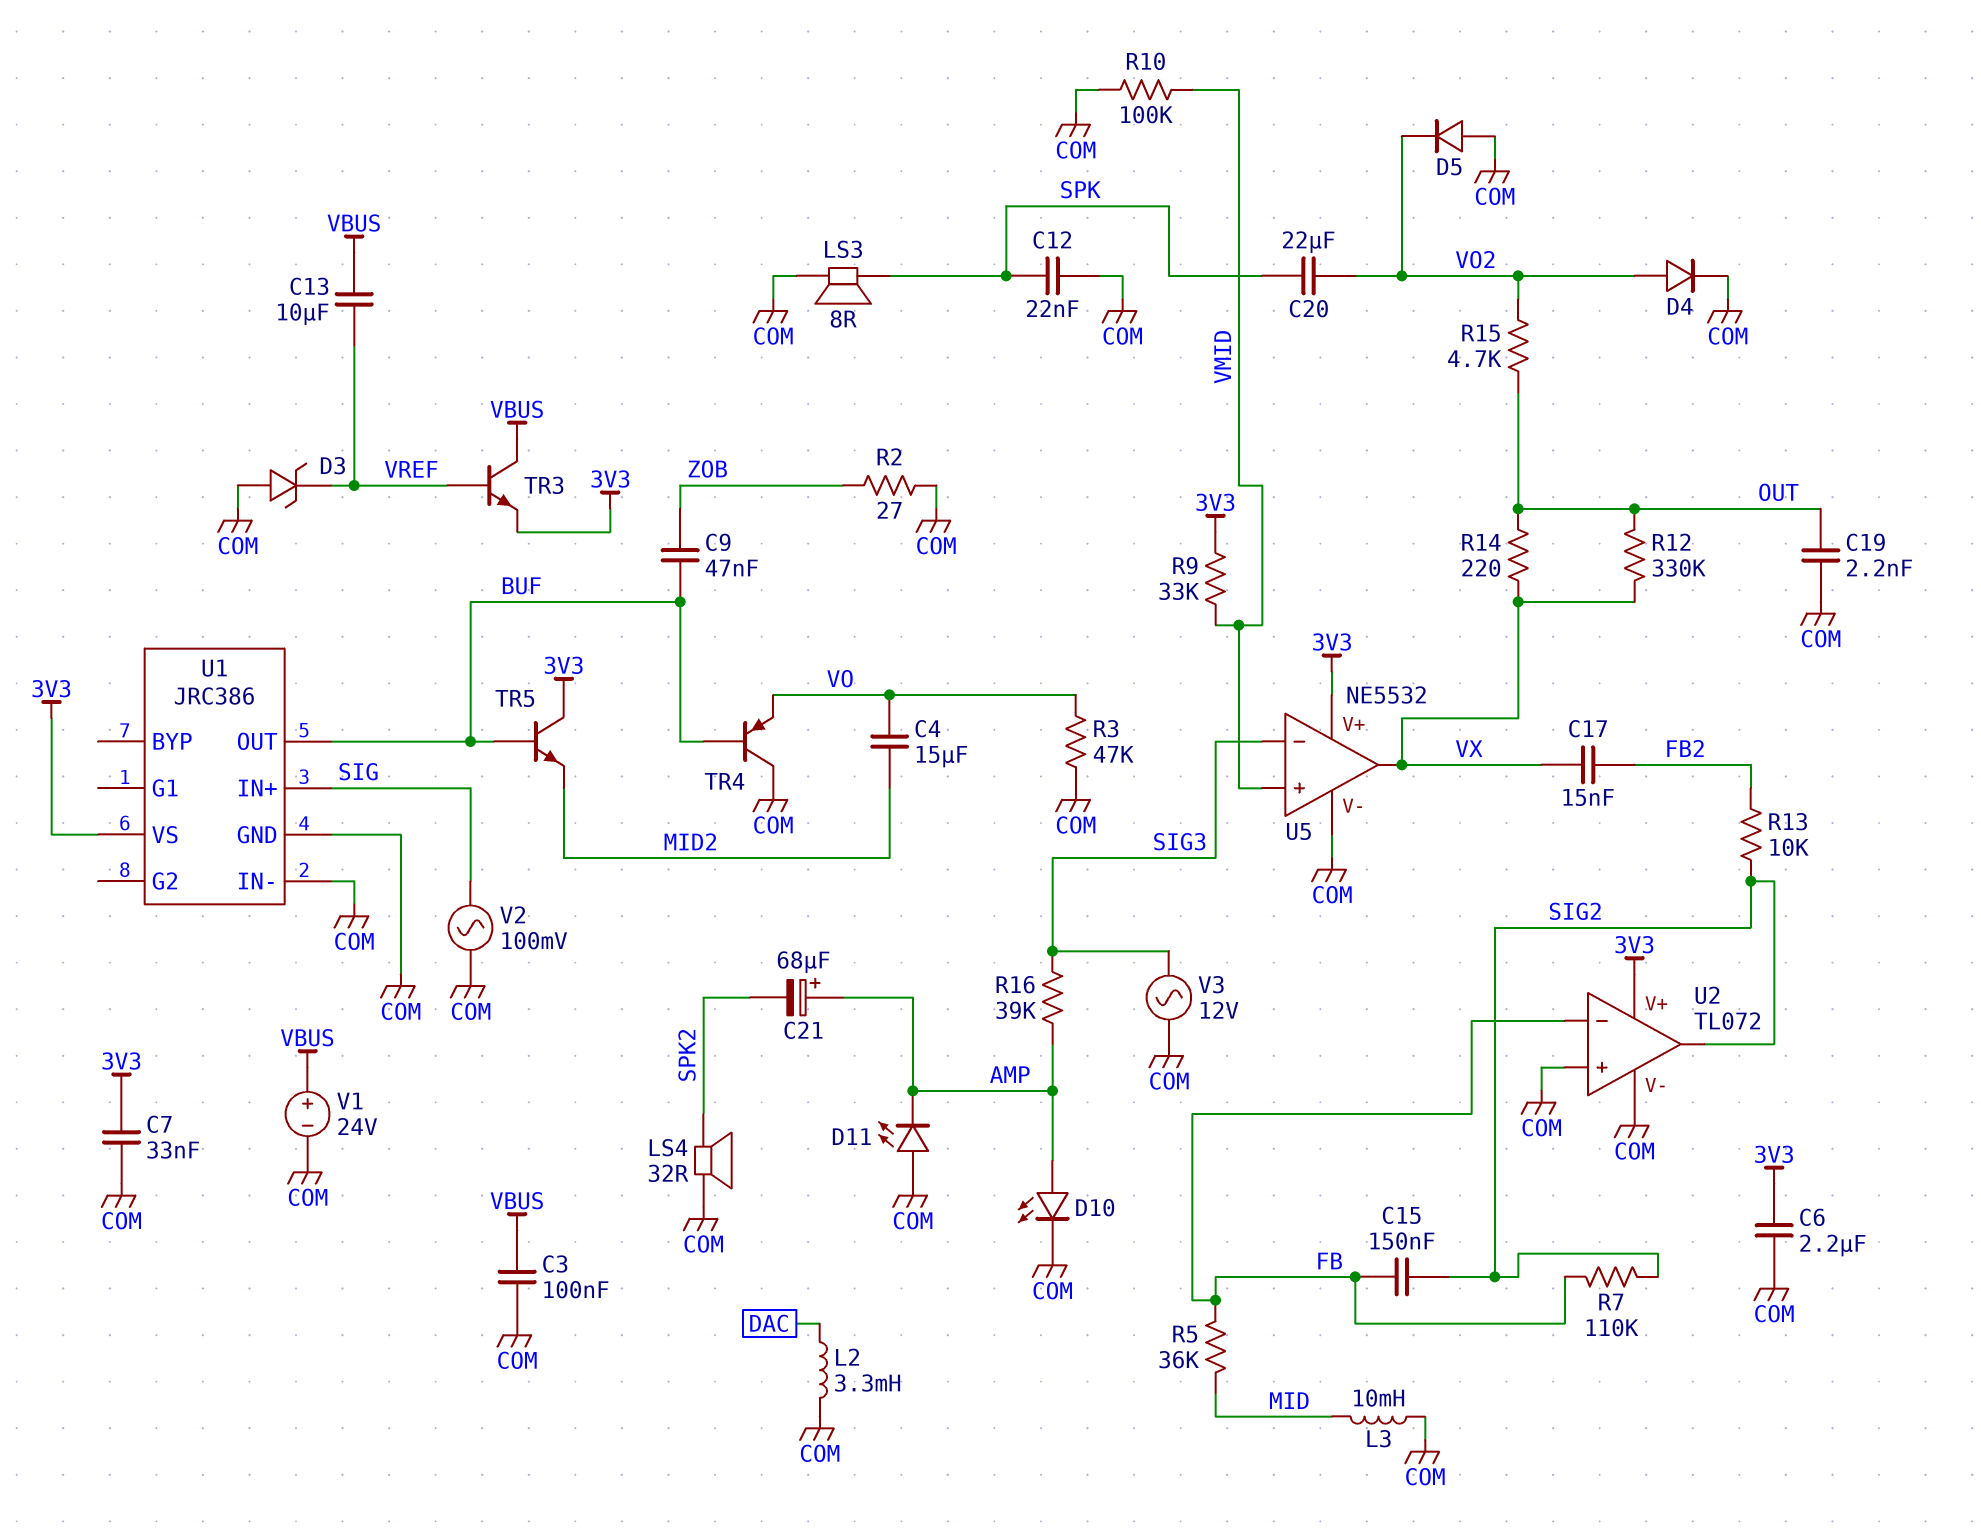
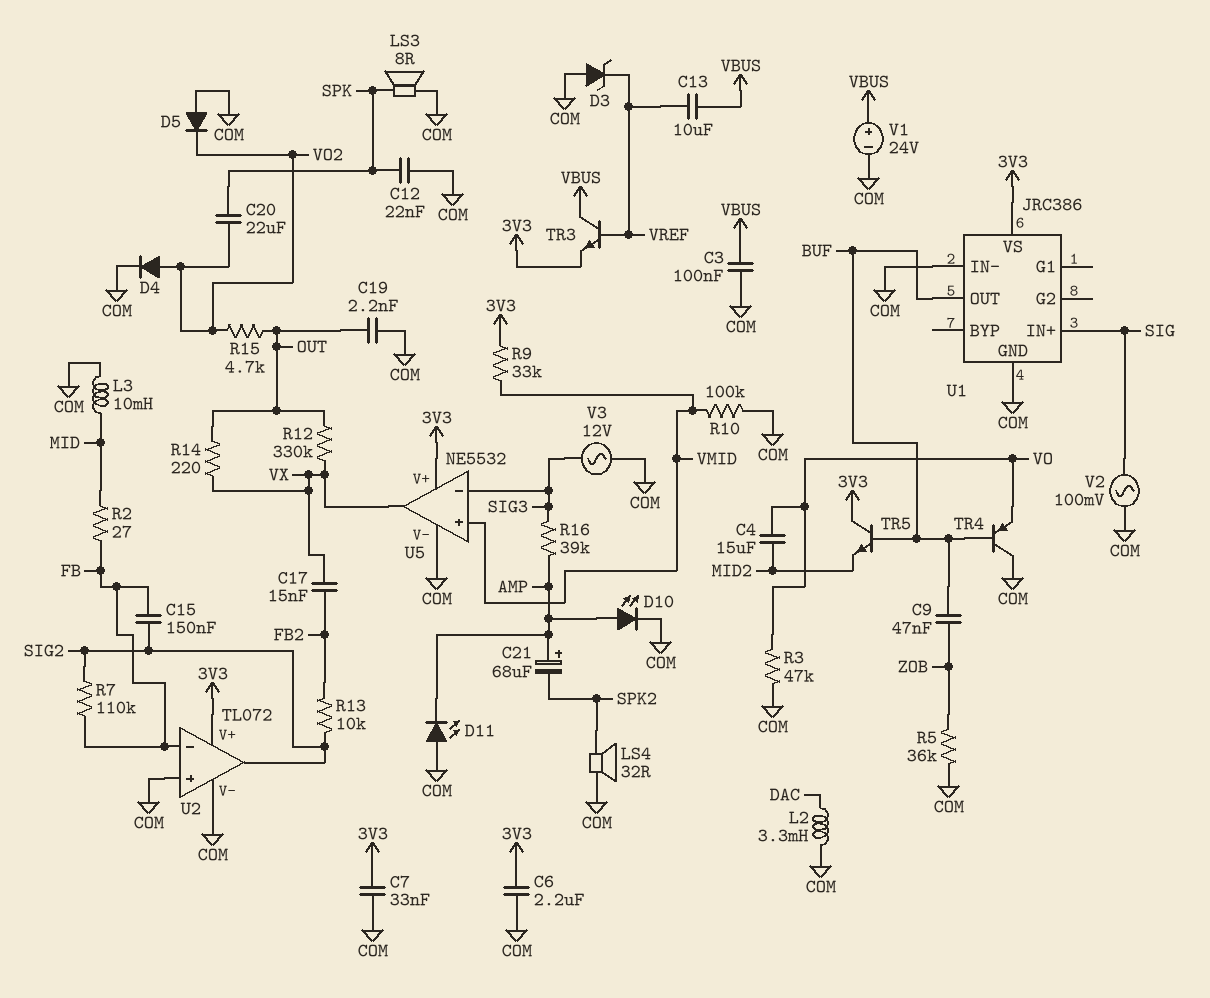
R2: 27 (COM, ZOB) -> 27 (FB, MID)
R5: 36k (FB, MID) -> 36k (COM, ZOB)

